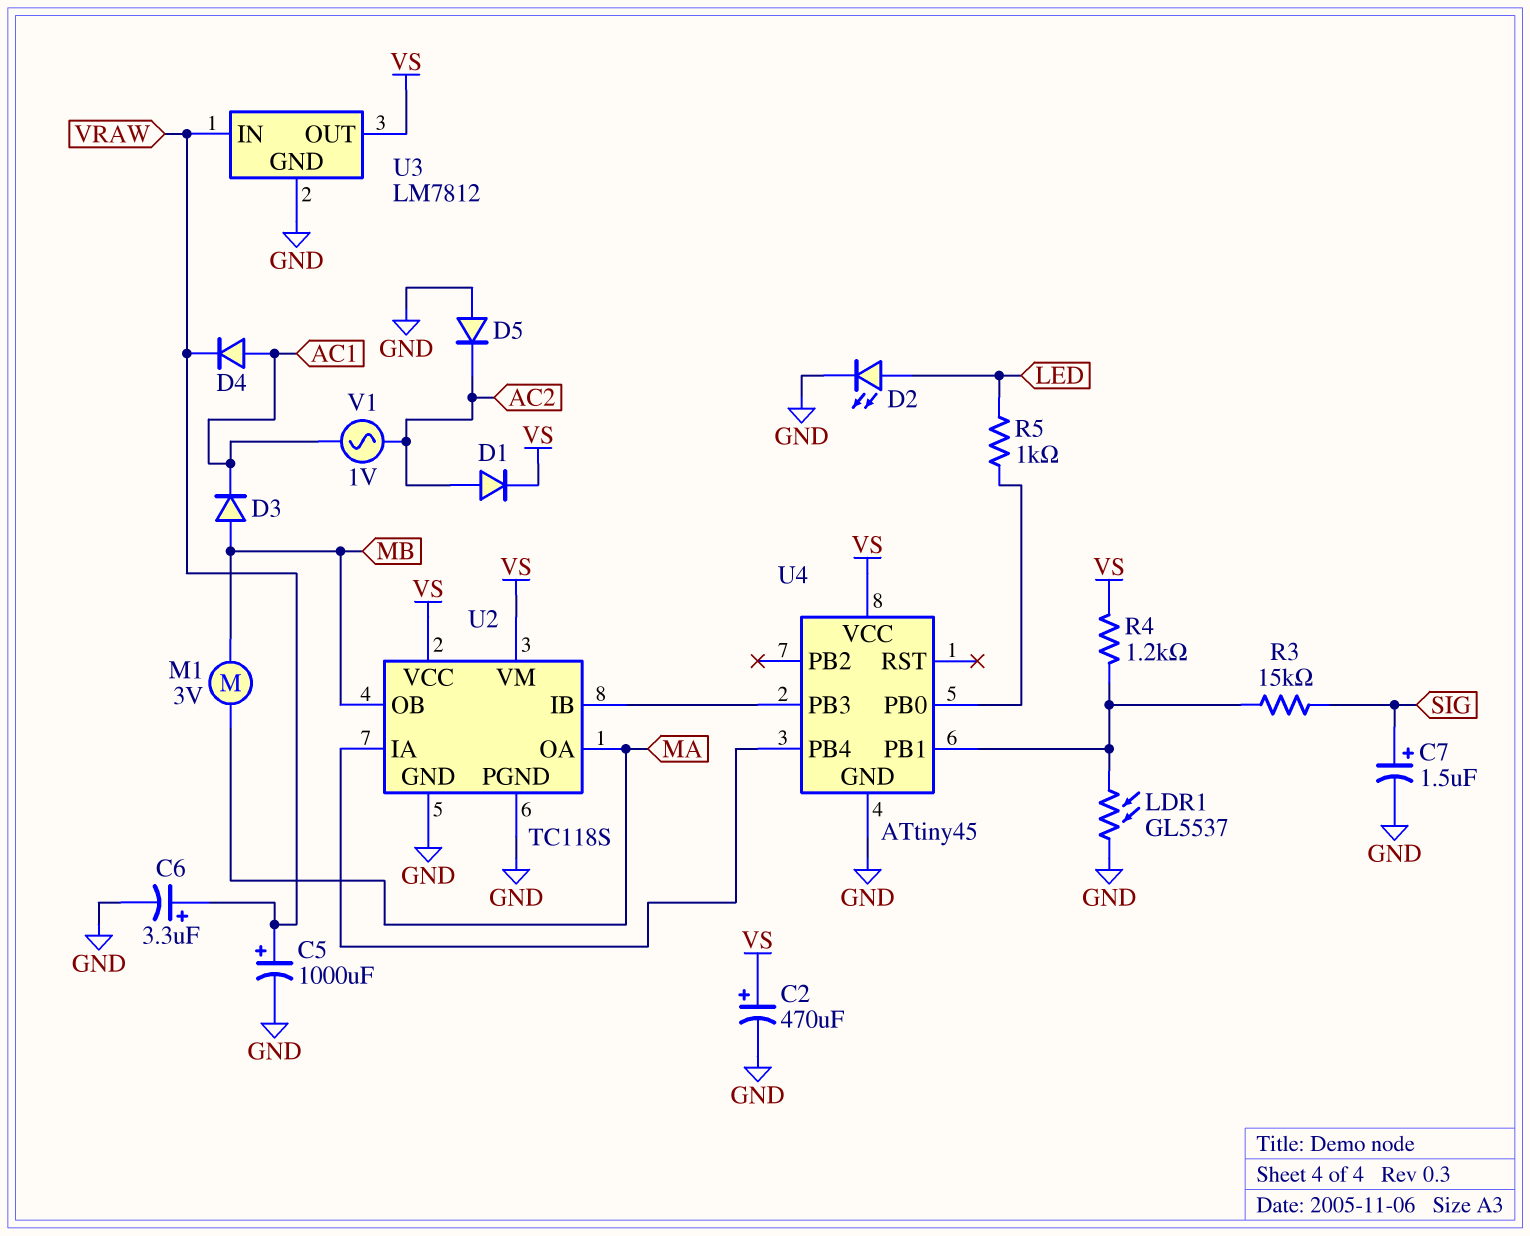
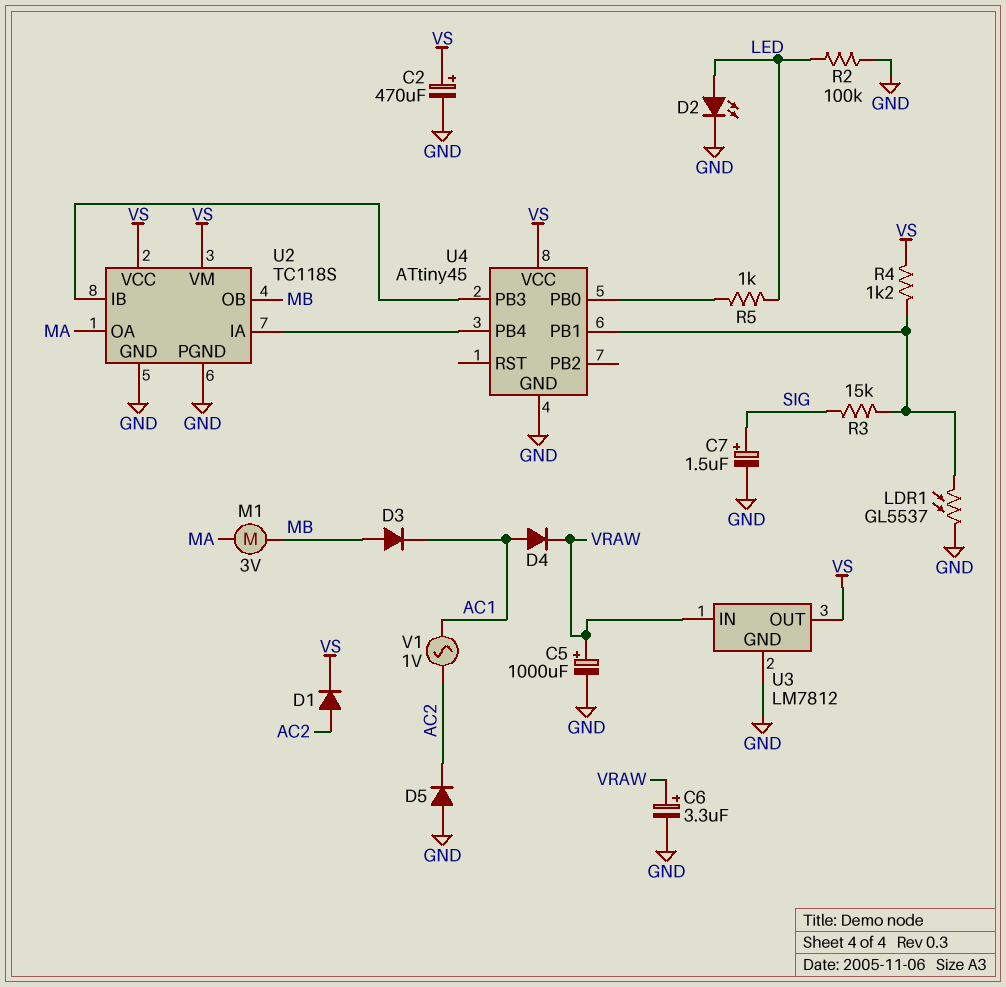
R2: none -> 100k (GND, LED)

